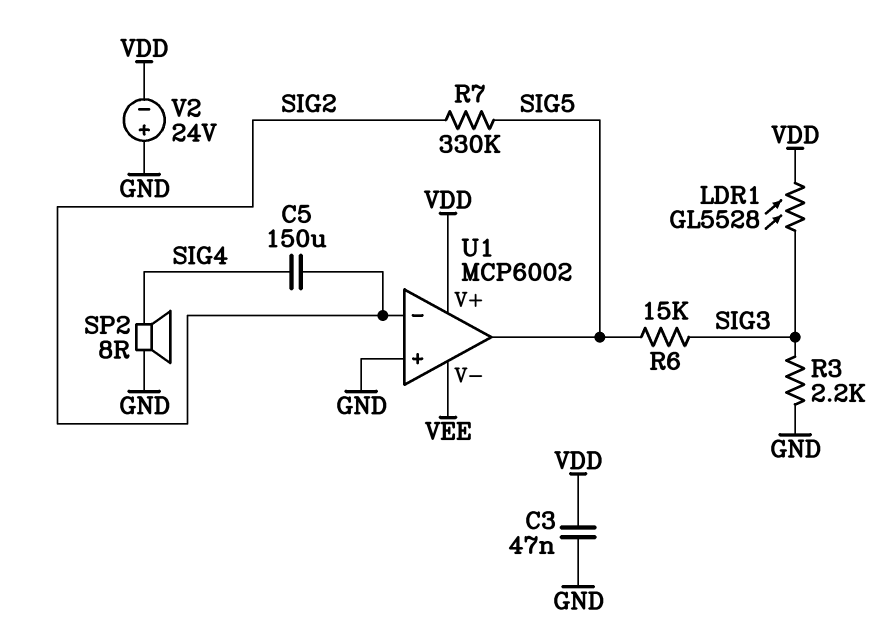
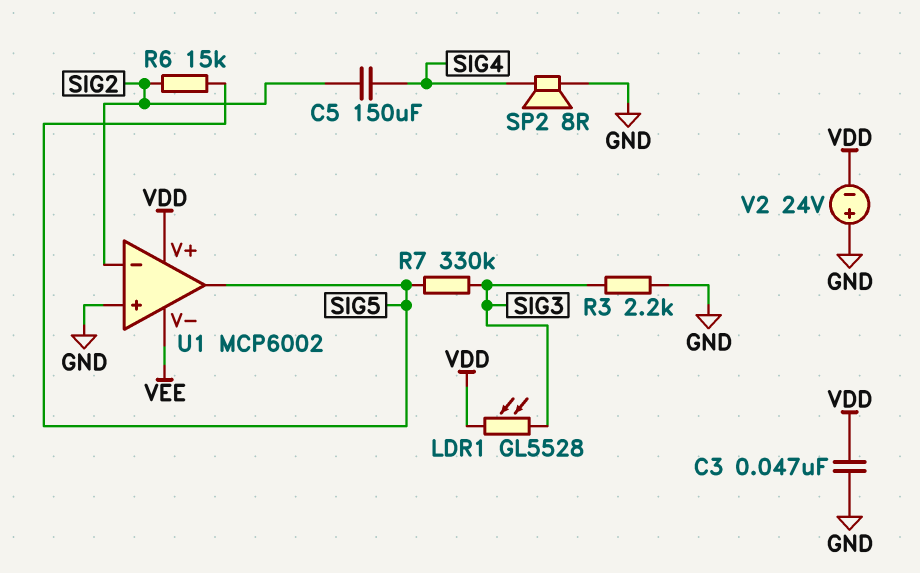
R6: 15k (SIG3, SIG5) -> 15k (SIG2, SIG5)
R7: 330k (SIG2, SIG5) -> 330k (SIG3, SIG5)

